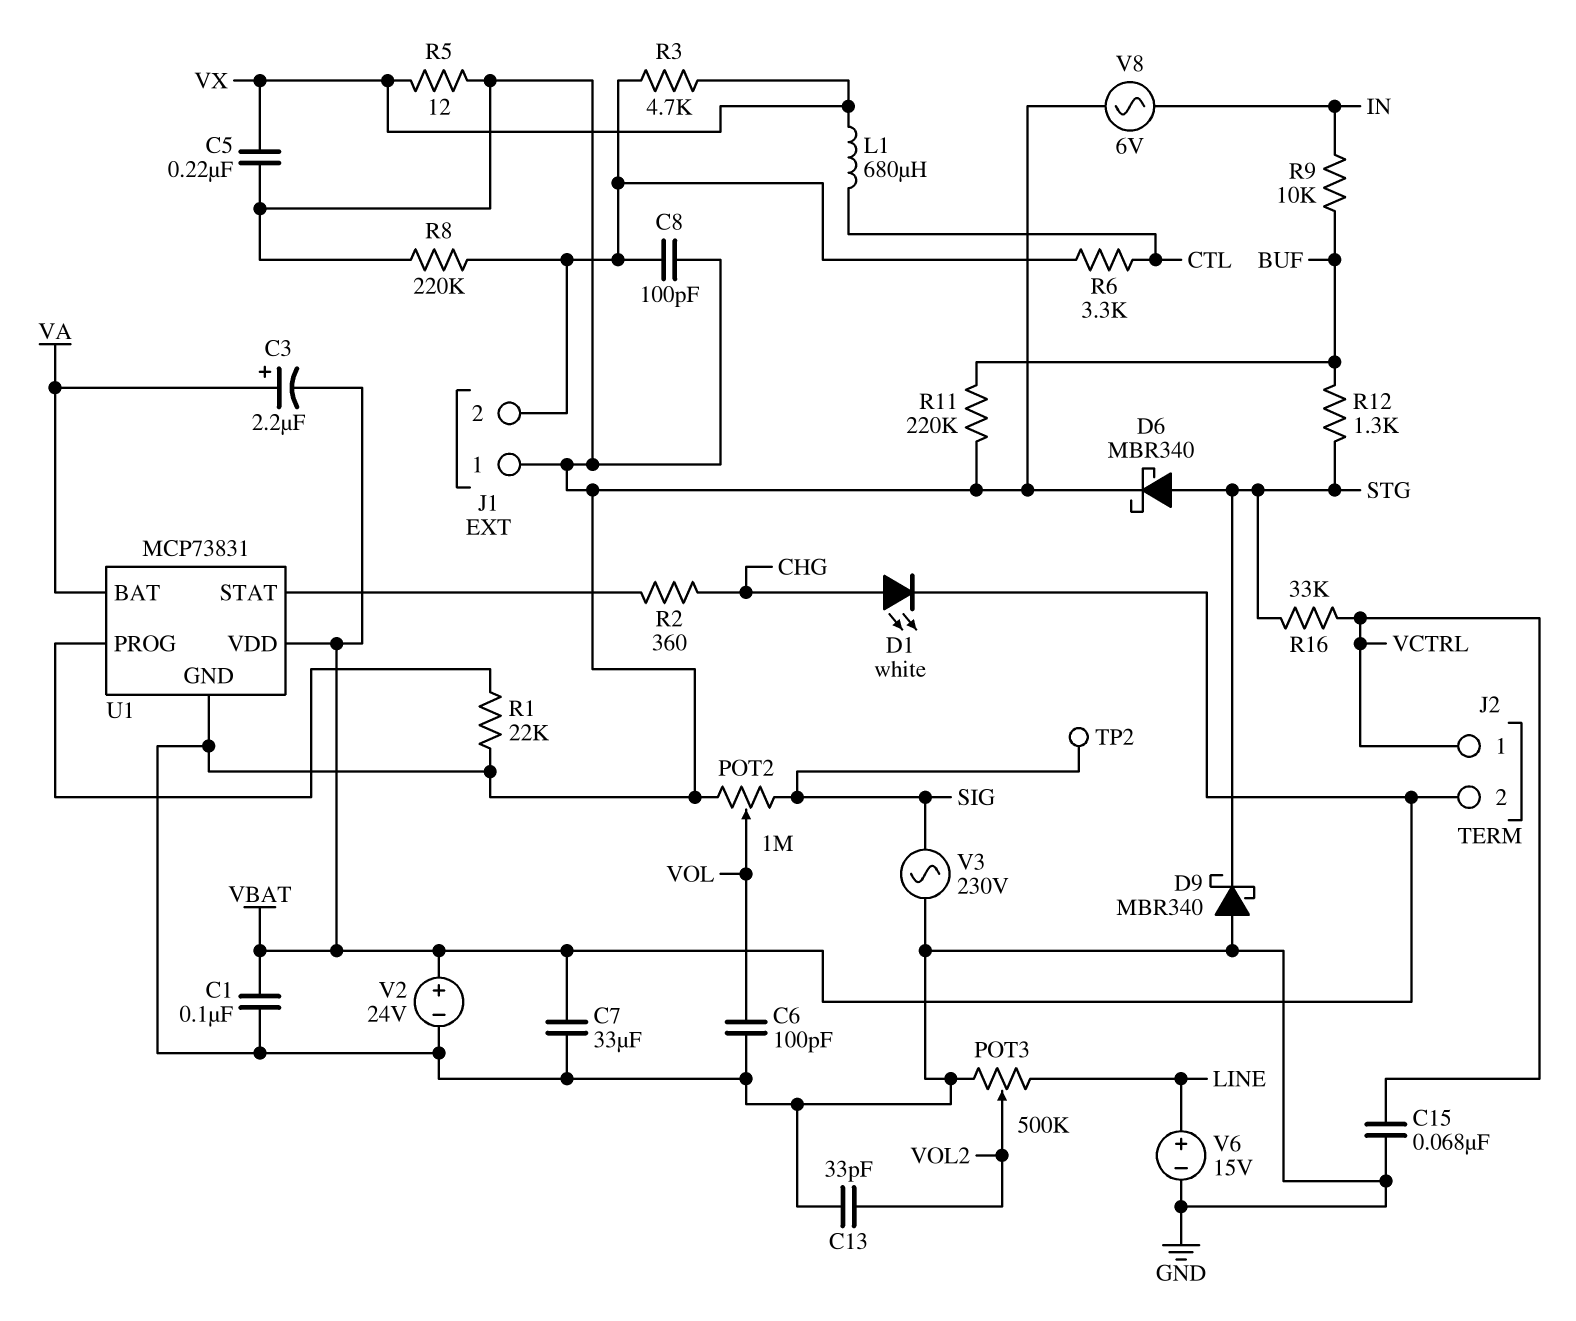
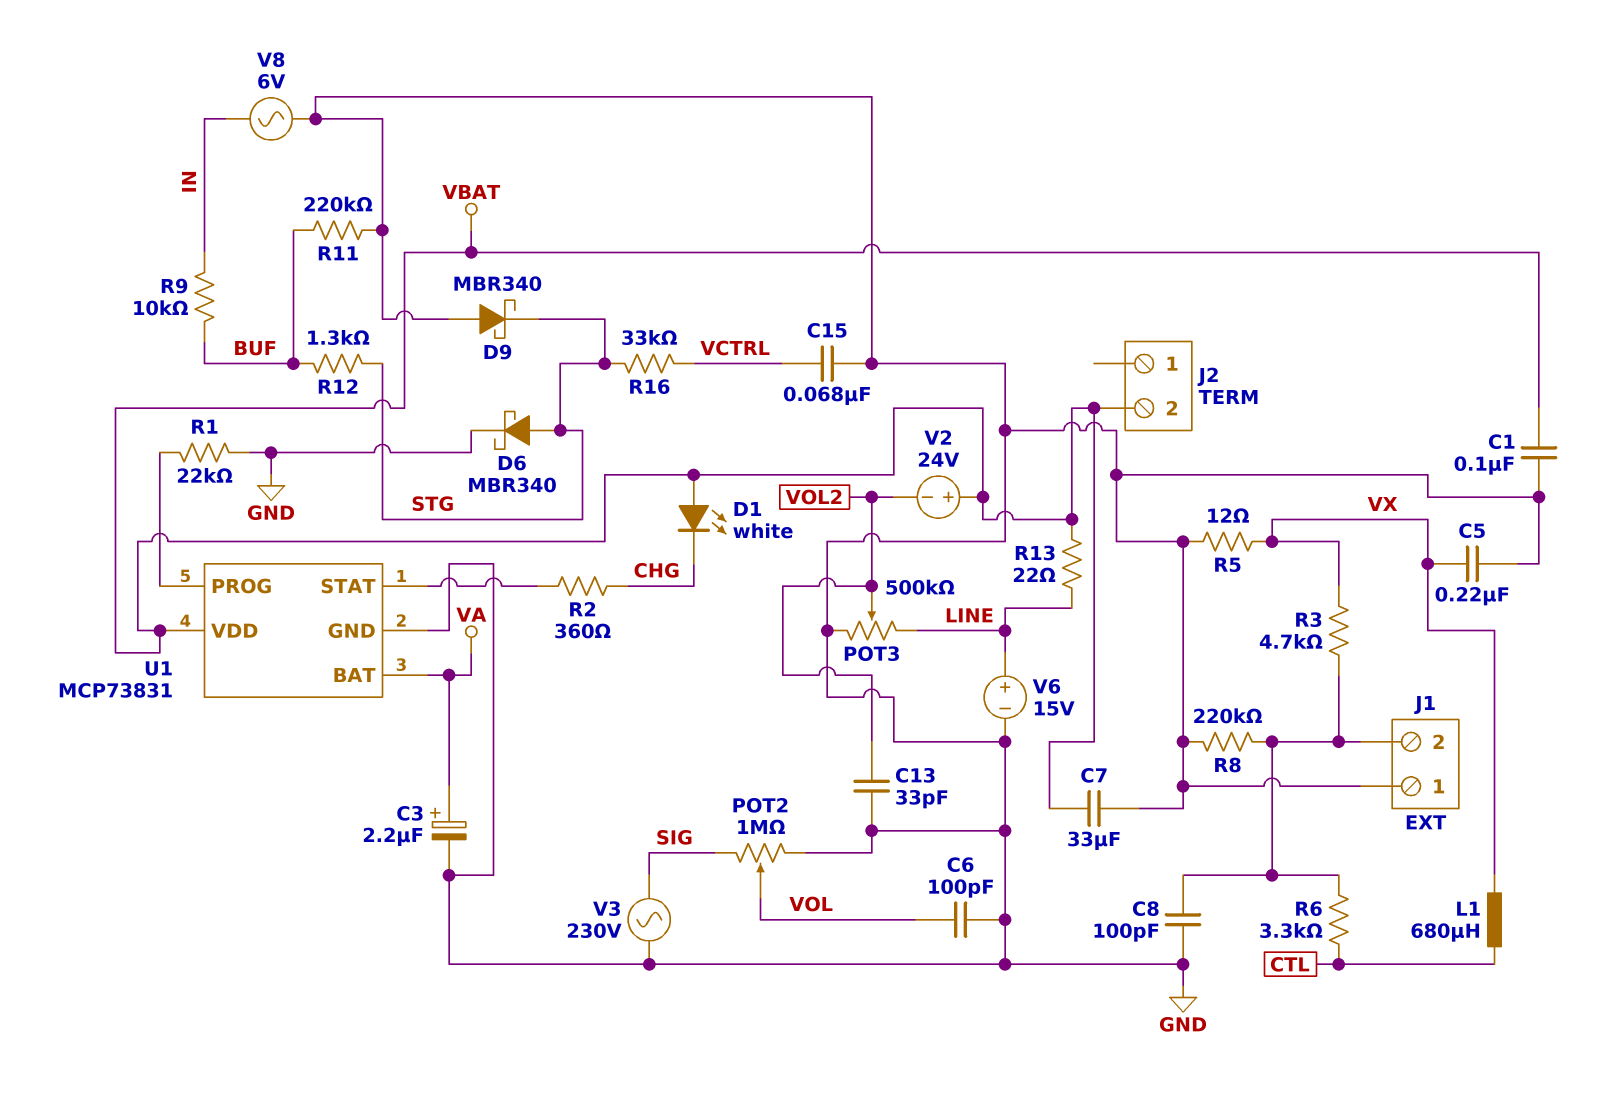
C3: 2.2uF (plus VA, minus VBAT) -> 2.2uF (plus VA, minus GND)
D1: LED white (A CHG, K VBAT) -> LED white (A VBAT, K CHG)
J2 pin 1: VCTRL -> none
R13: none -> 22 (LINE, VBAT)
TP2: test point (SIG) -> none
V2: 24V (plus VBAT, minus GND) -> 24V (plus VBAT, minus VOL2)

